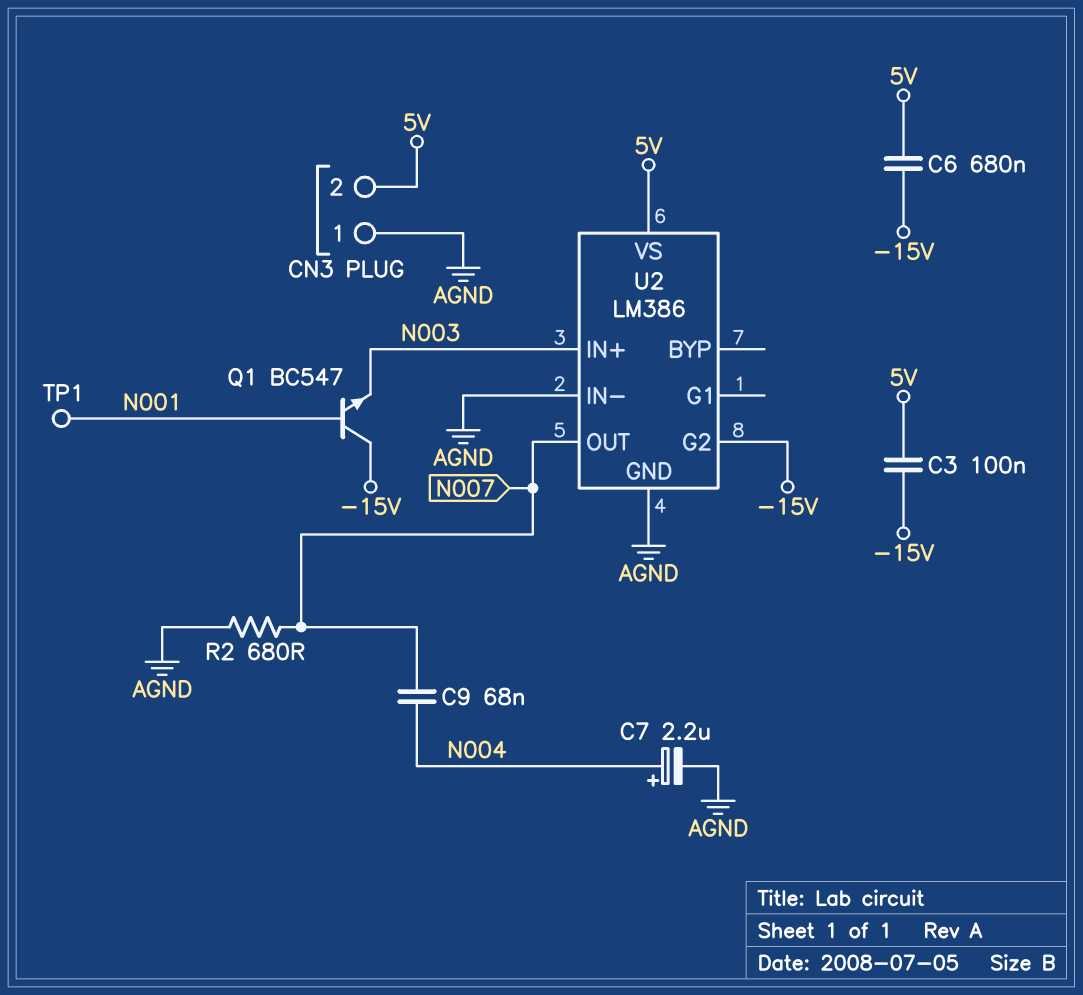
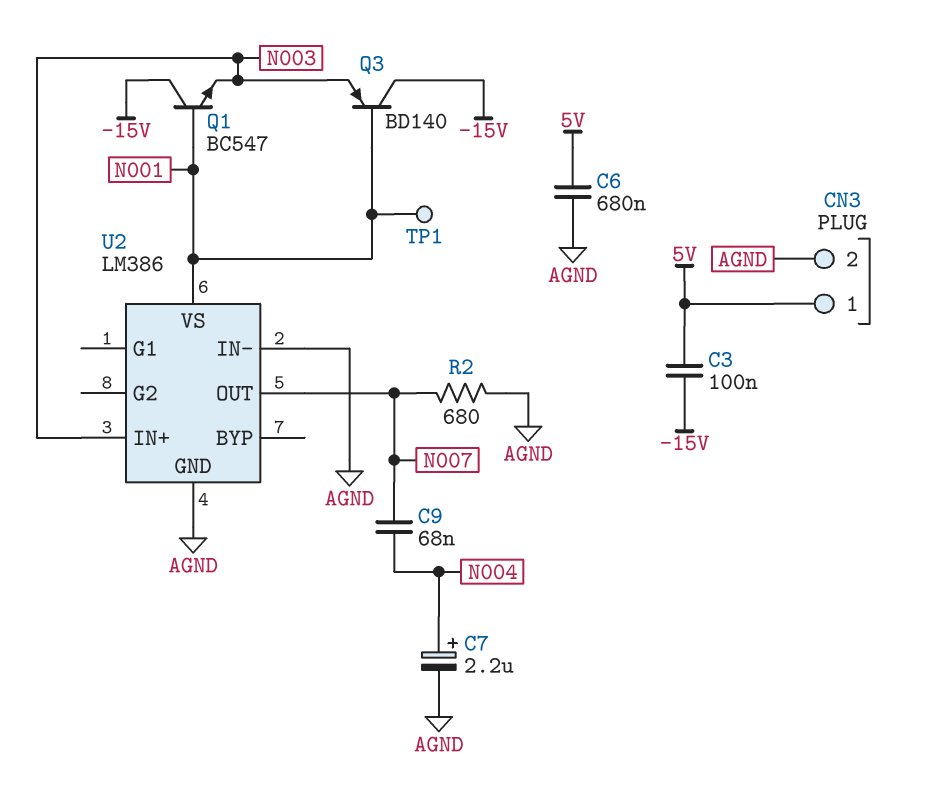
C6: 680nF (-15V, 5V) -> 680nF (5V, AGND)
CN3 pin 1: AGND -> 5V
CN3 pin 2: 5V -> AGND
Q3: none -> PNP BD140 (B N001, C -15V, E N003)
U2 pin G2: -15V -> none
U2 pin VS: 5V -> N001

